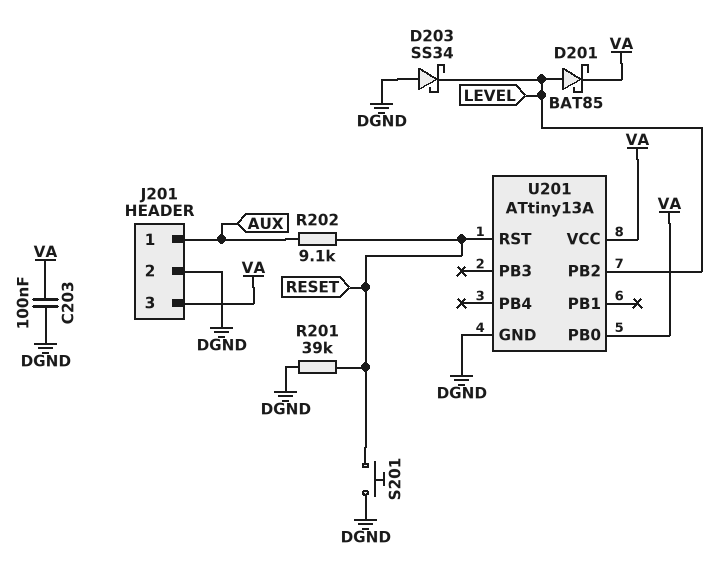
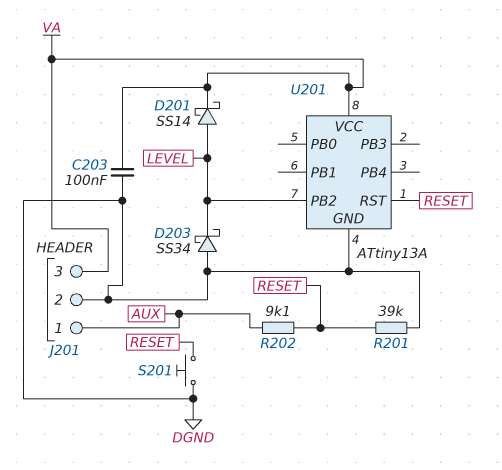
D201: schottky BAT85 (A LEVEL, K VA) -> schottky SS14 (A LEVEL, K VA)
U201 pin PB0: VA -> none

